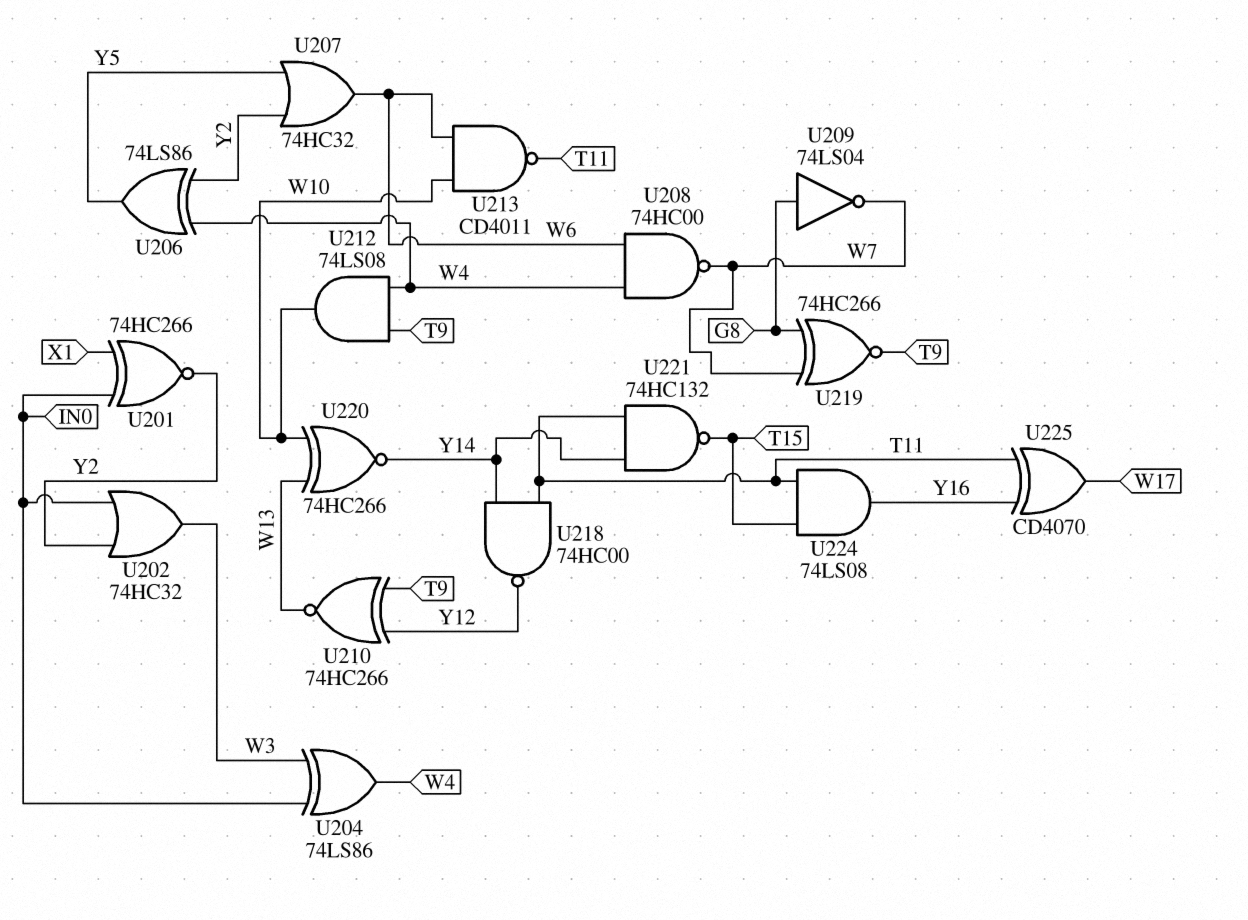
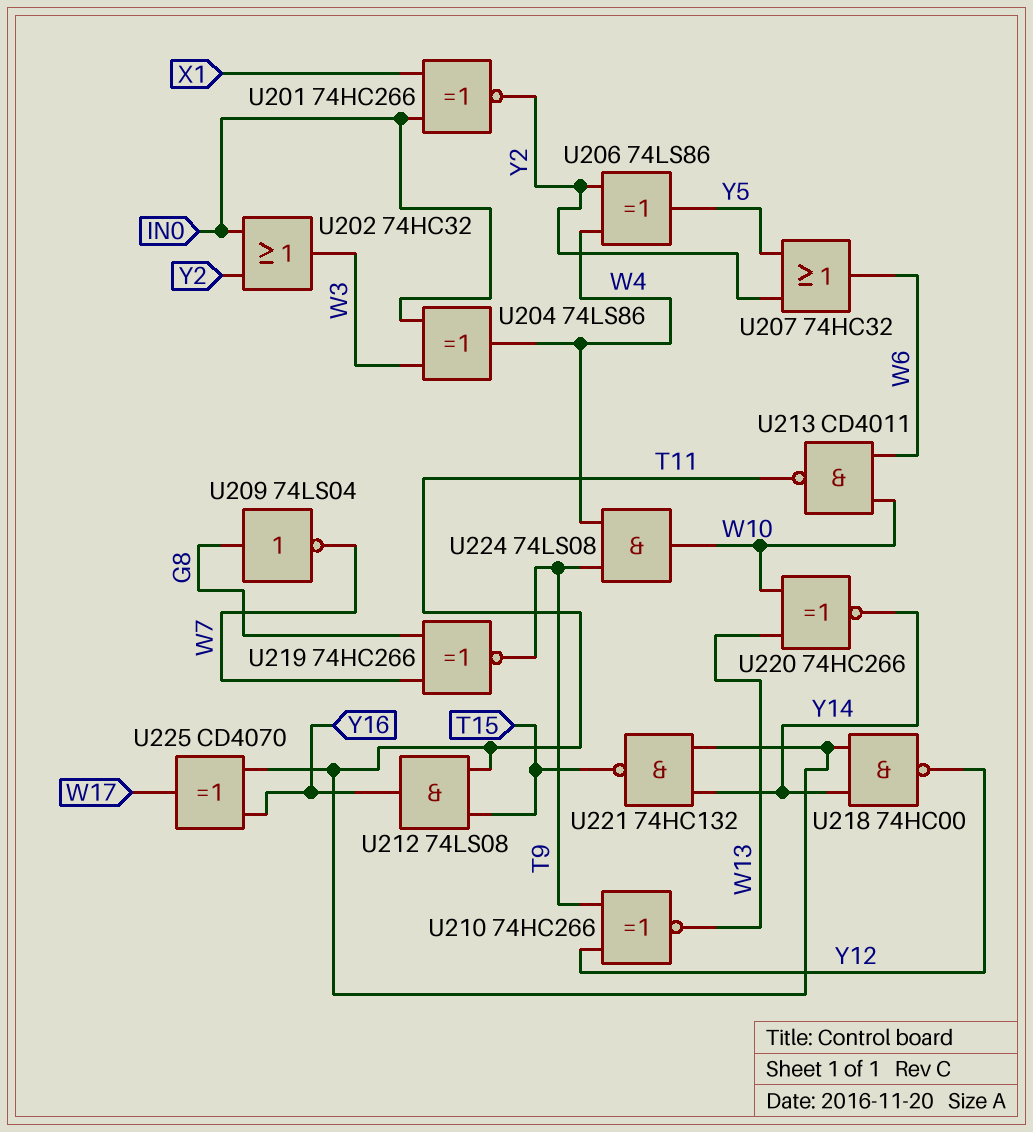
U208: NAND 74HC00 (in W4, in W6, out W7) -> none
U212: AND 74LS08 (in T9, in W4, out W10) -> AND 74LS08 (in T11, in T15, out Y16)
U224: AND 74LS08 (in T11, in T15, out Y16) -> AND 74LS08 (in T9, in W4, out W10)

